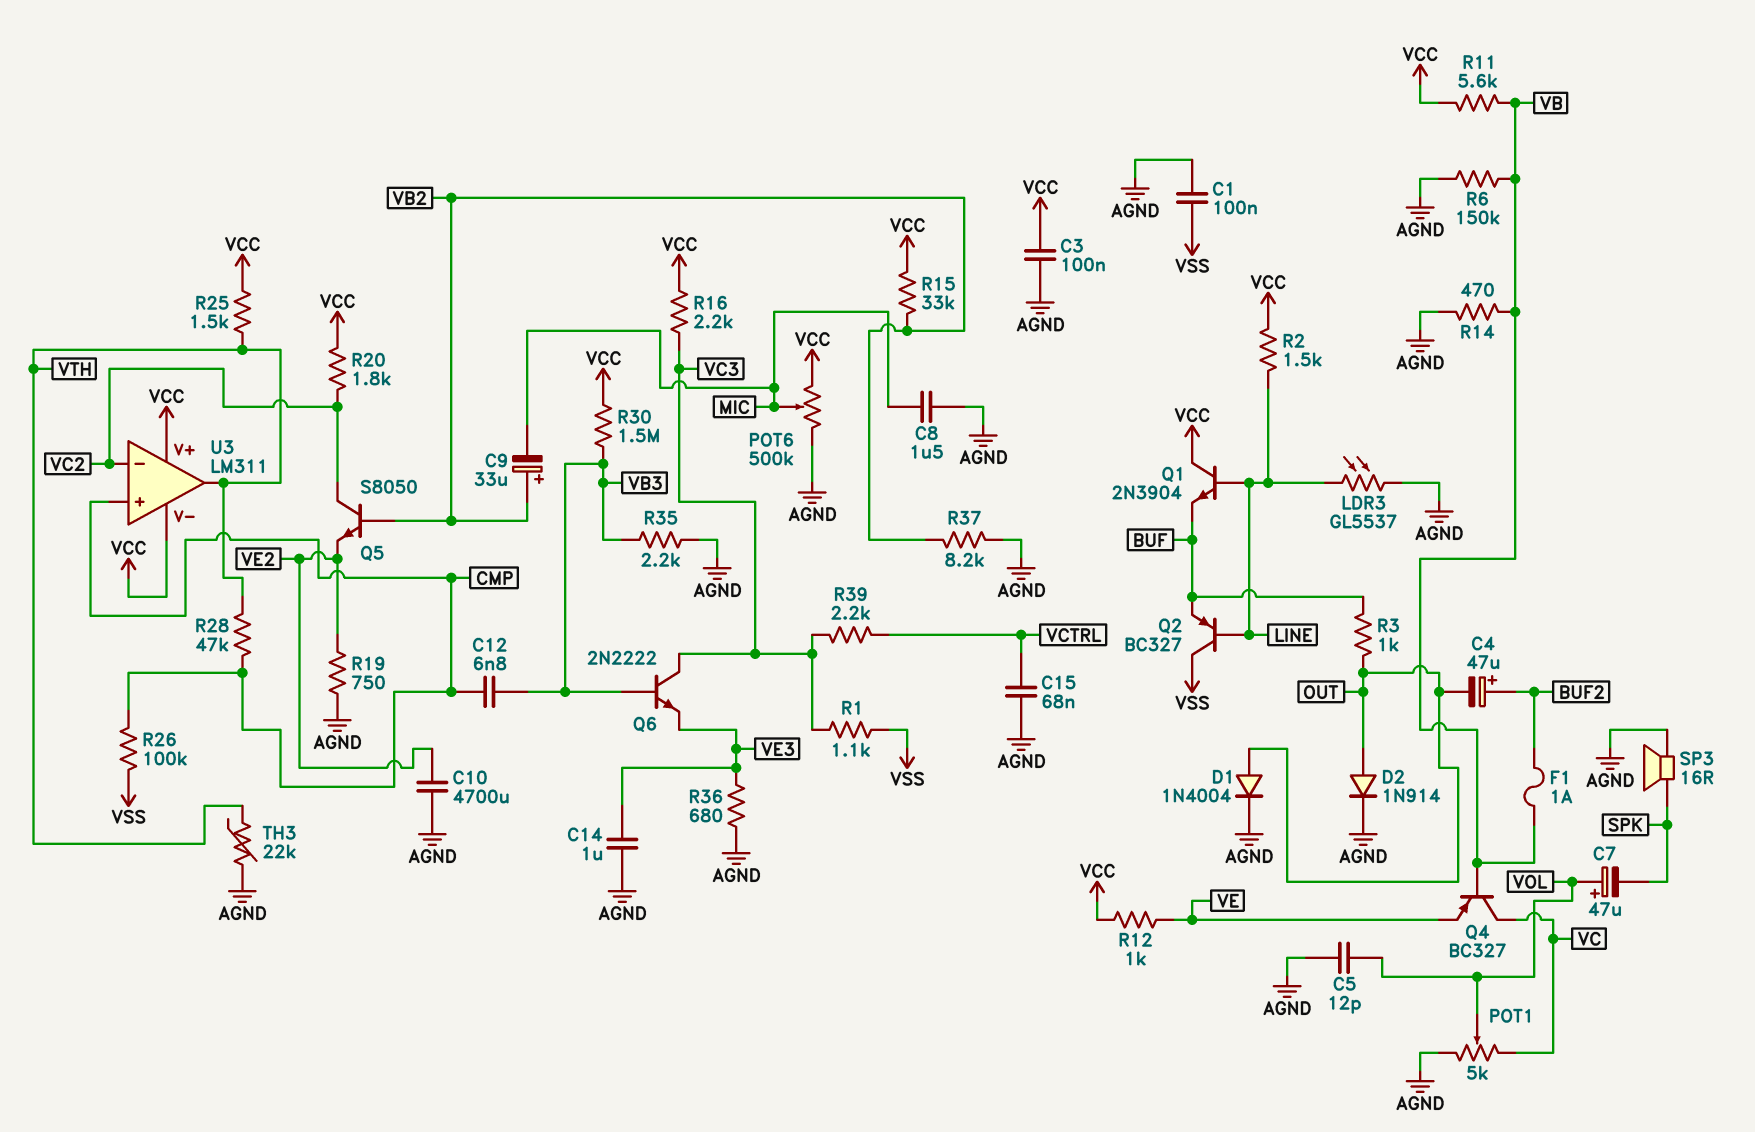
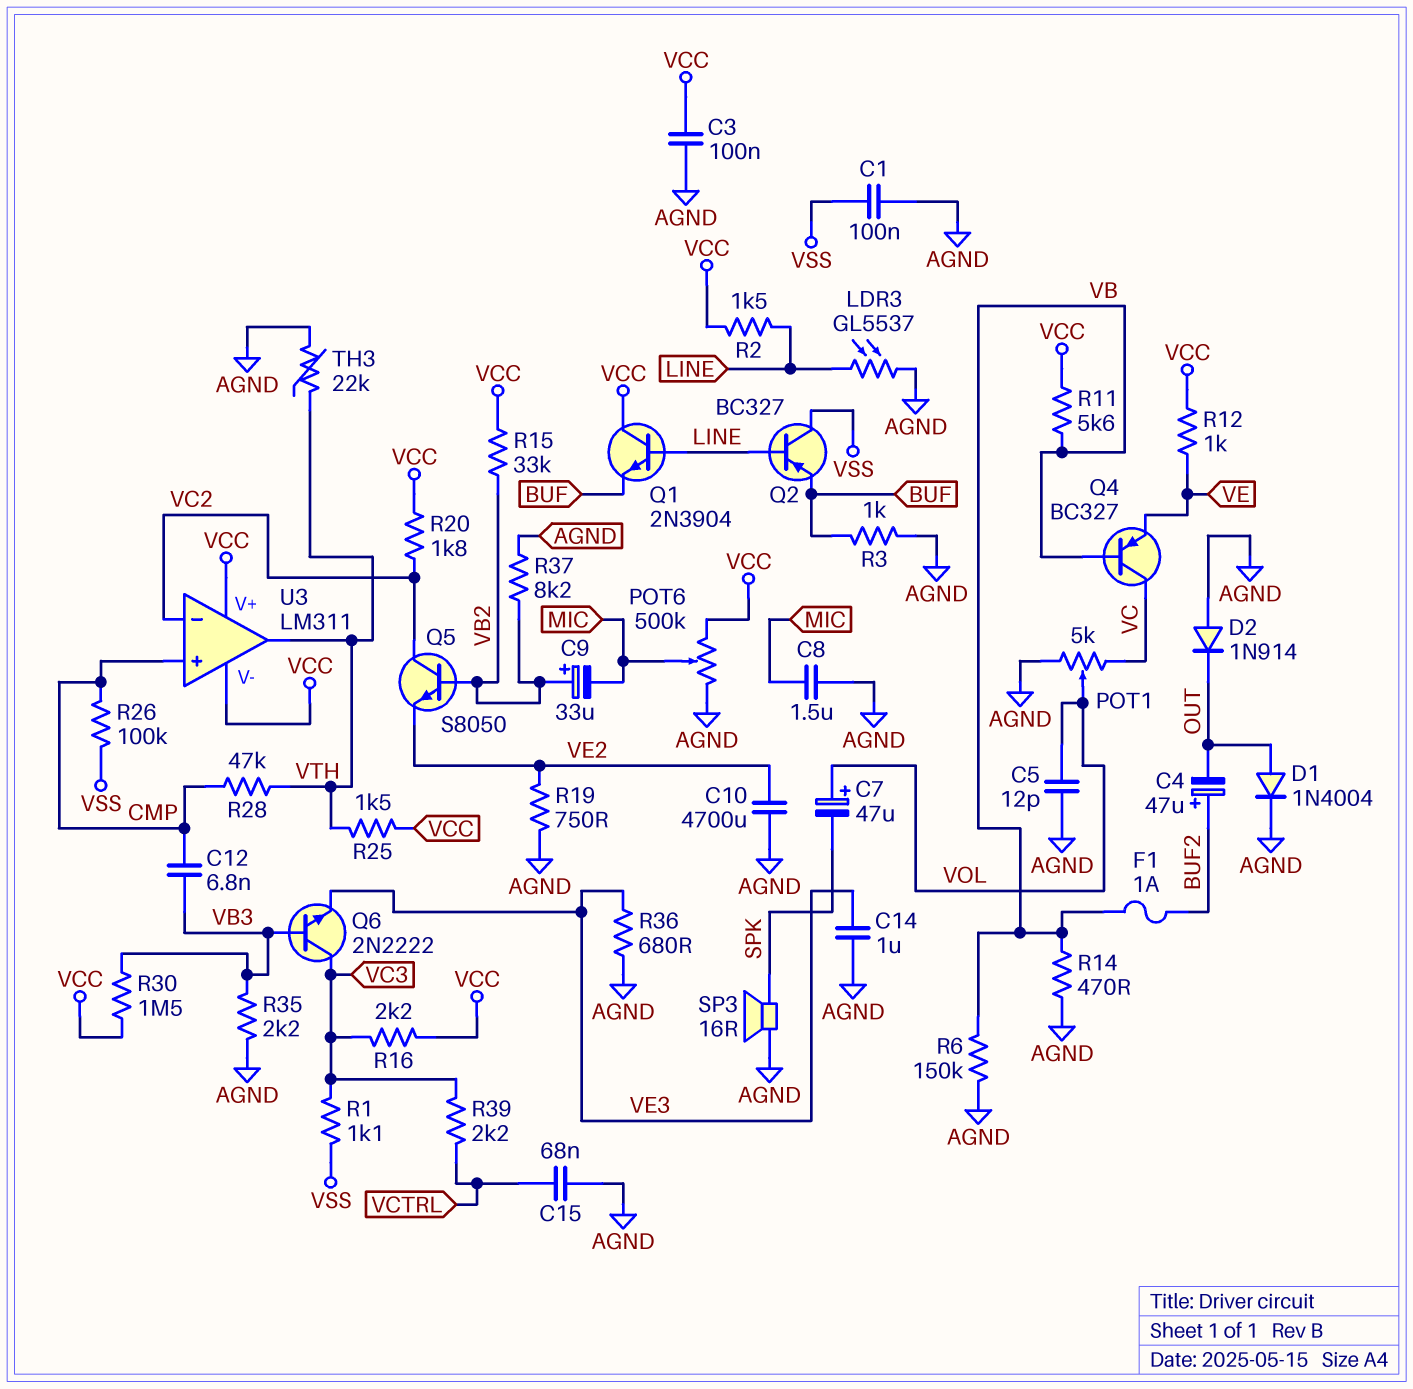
D2: diode 1N914 (A OUT, K AGND) -> diode 1N914 (A AGND, K OUT)
R3: 1k (BUF, OUT) -> 1k (AGND, BUF)

